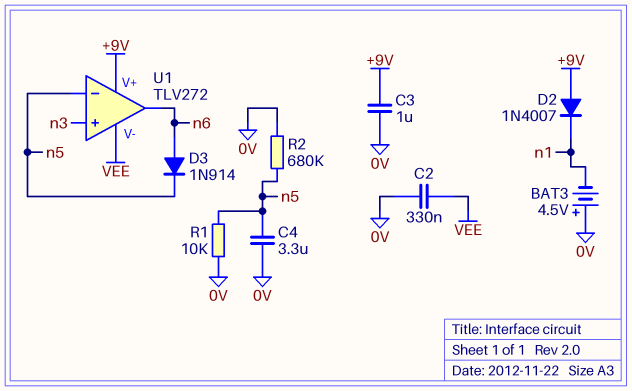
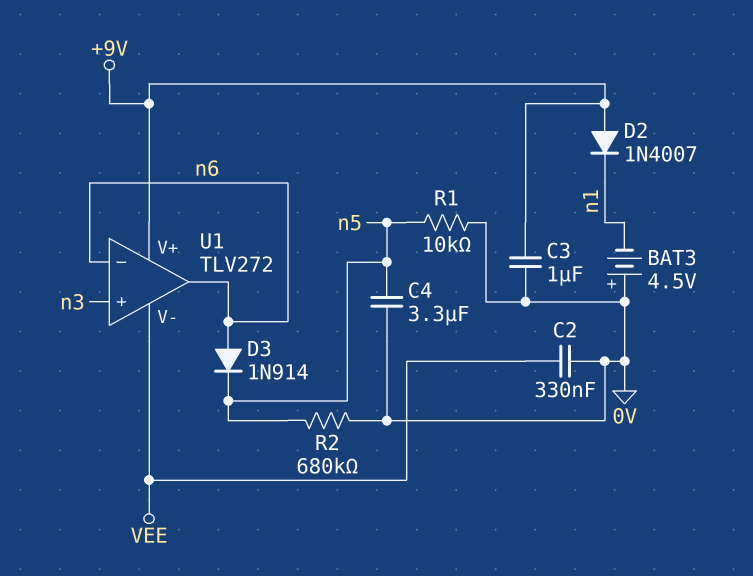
U1 pin in-: n5 -> n6

